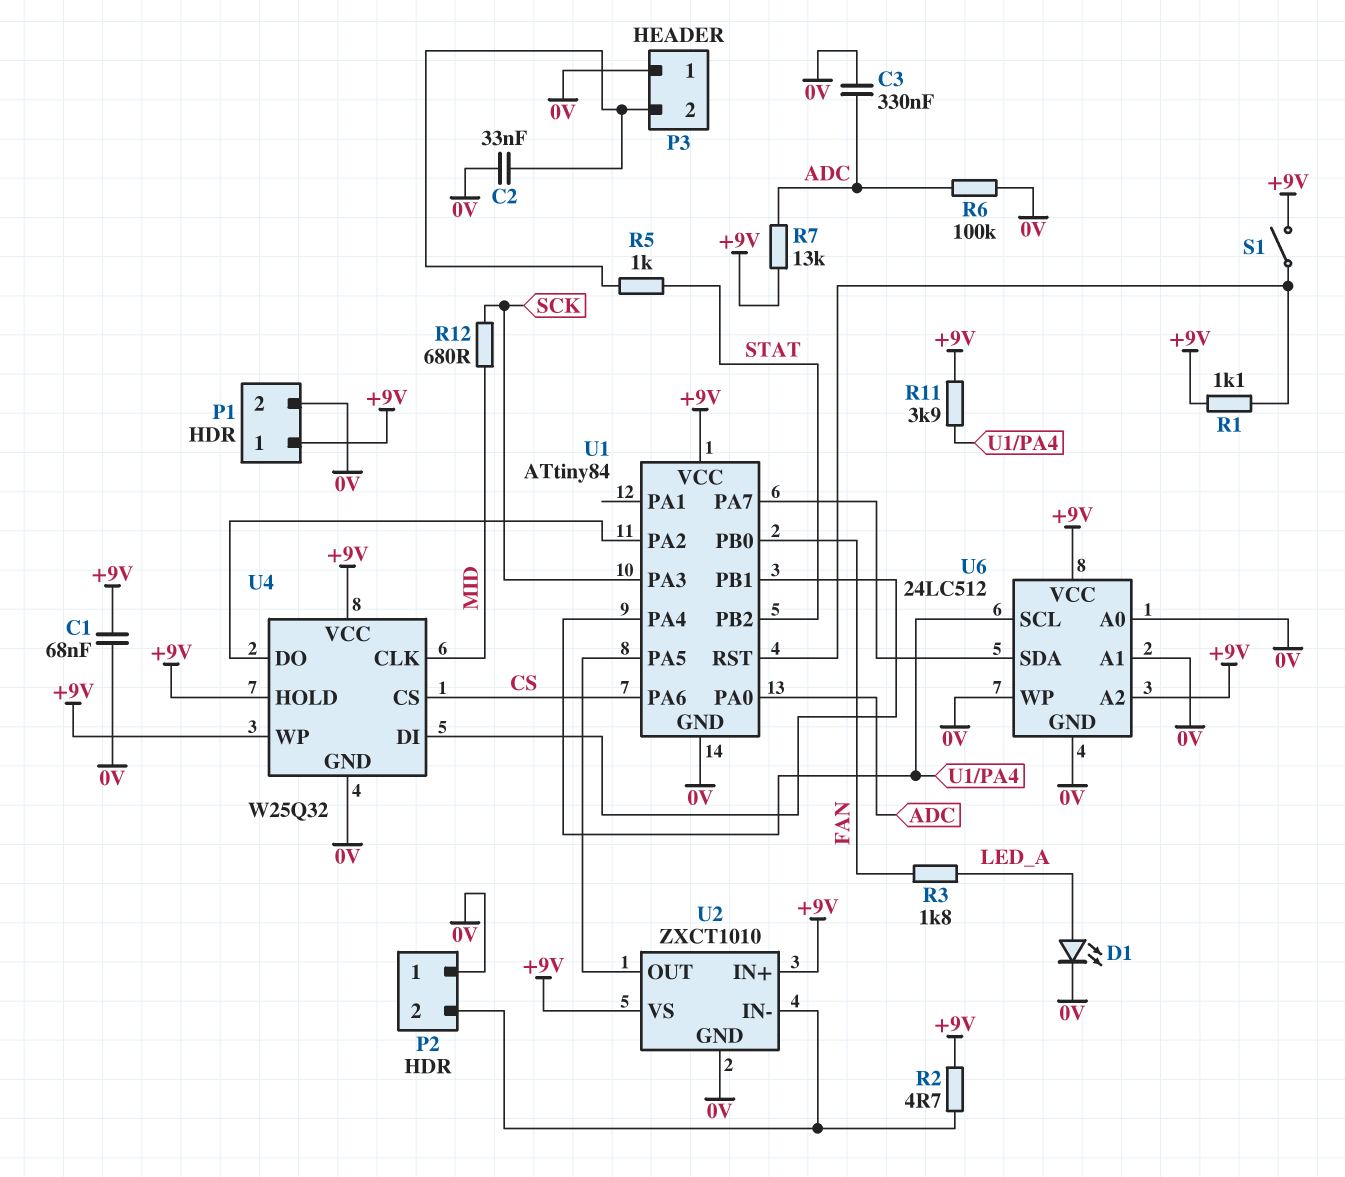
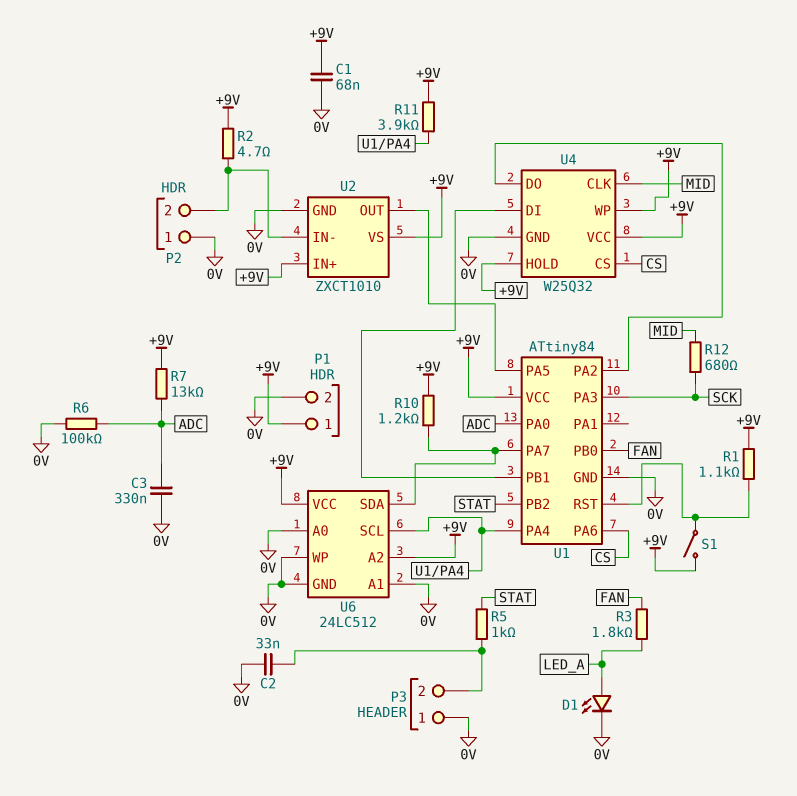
R10: none -> 1.2k (+9V, U1/PA7)

